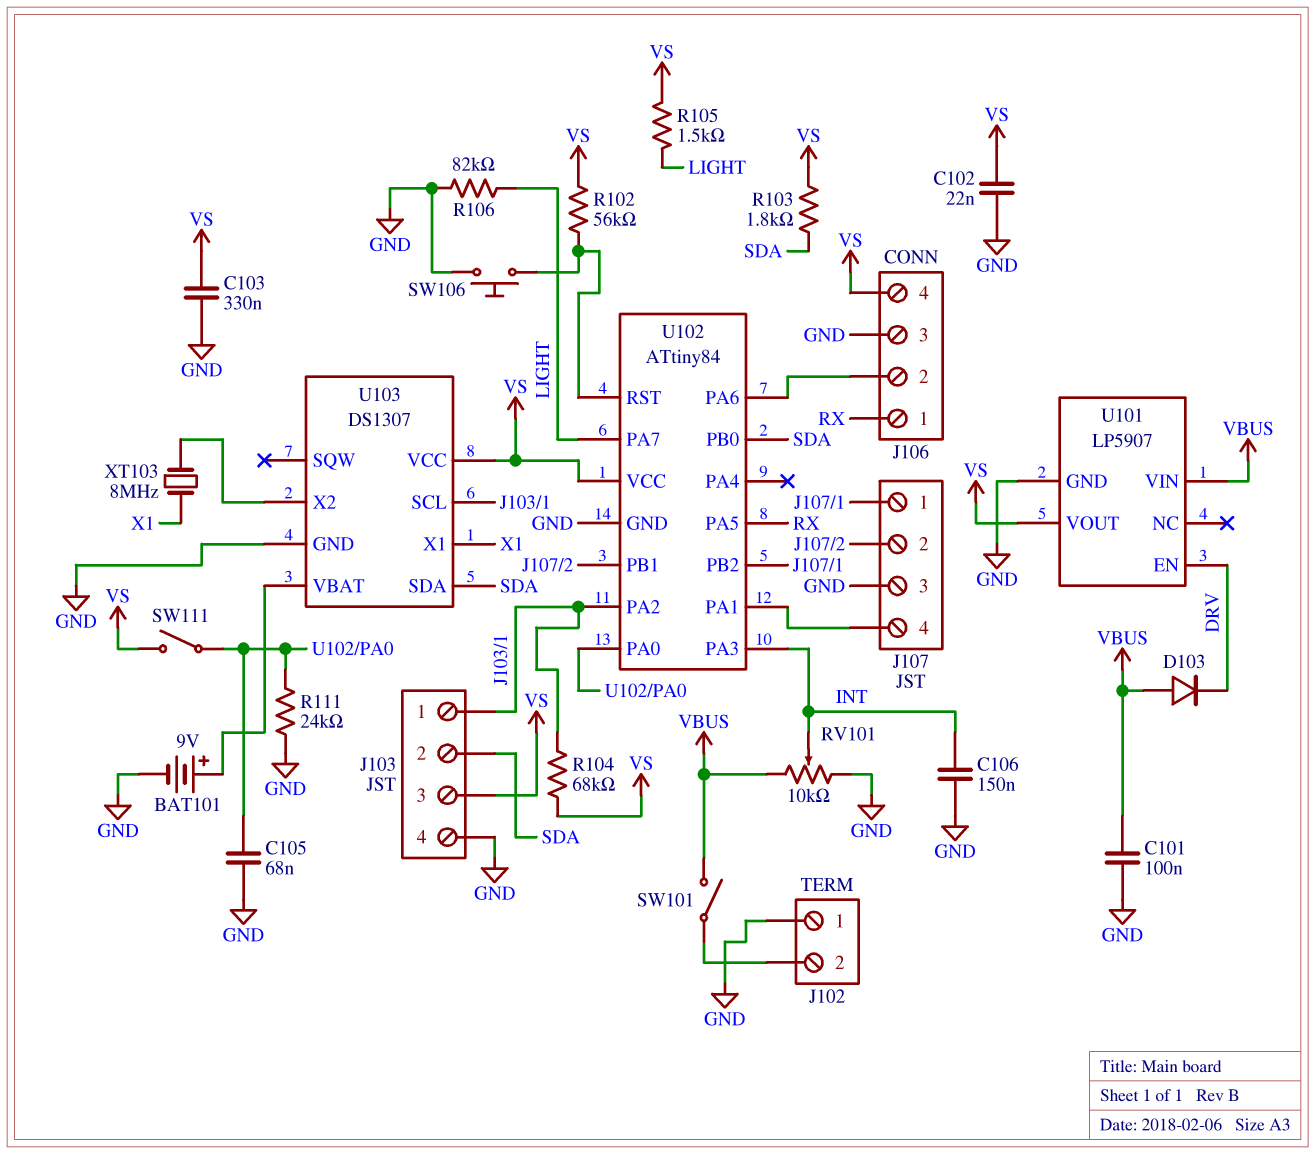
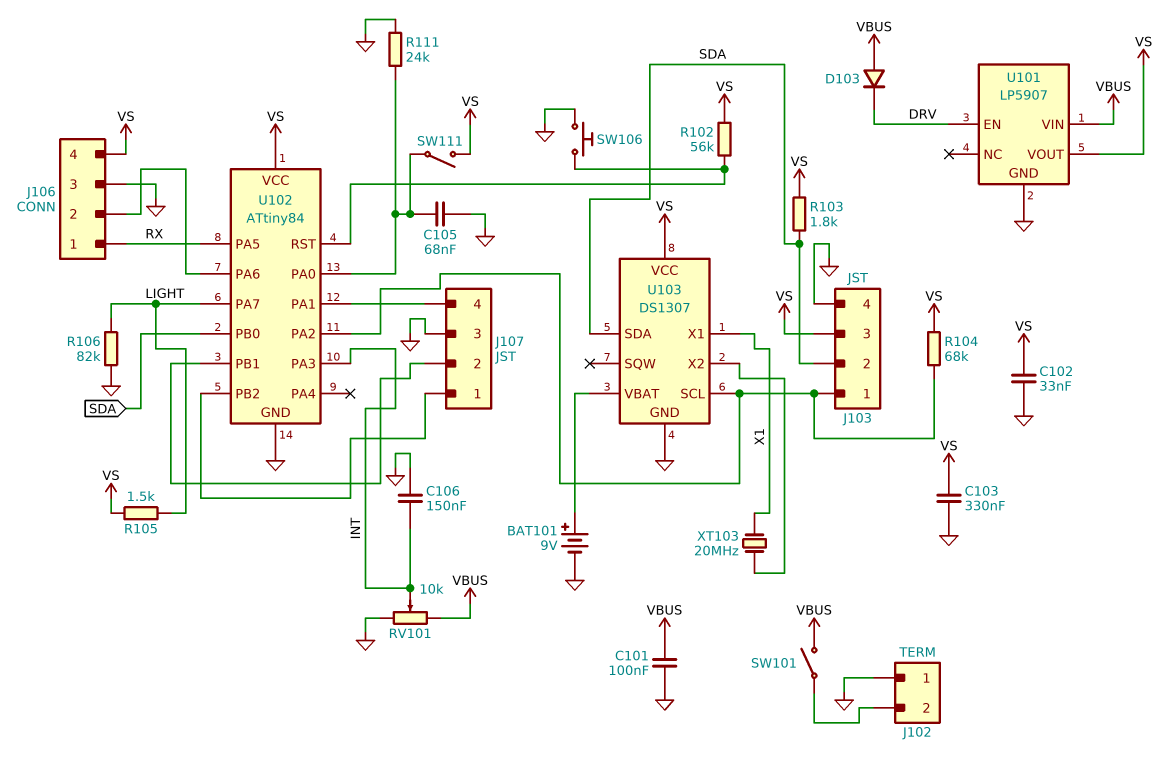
C102: 22nF (GND, VS) -> 33nF (GND, VS)
XT103: 8MHz (U103/X2, X1) -> 20MHz (U103/X2, X1)

